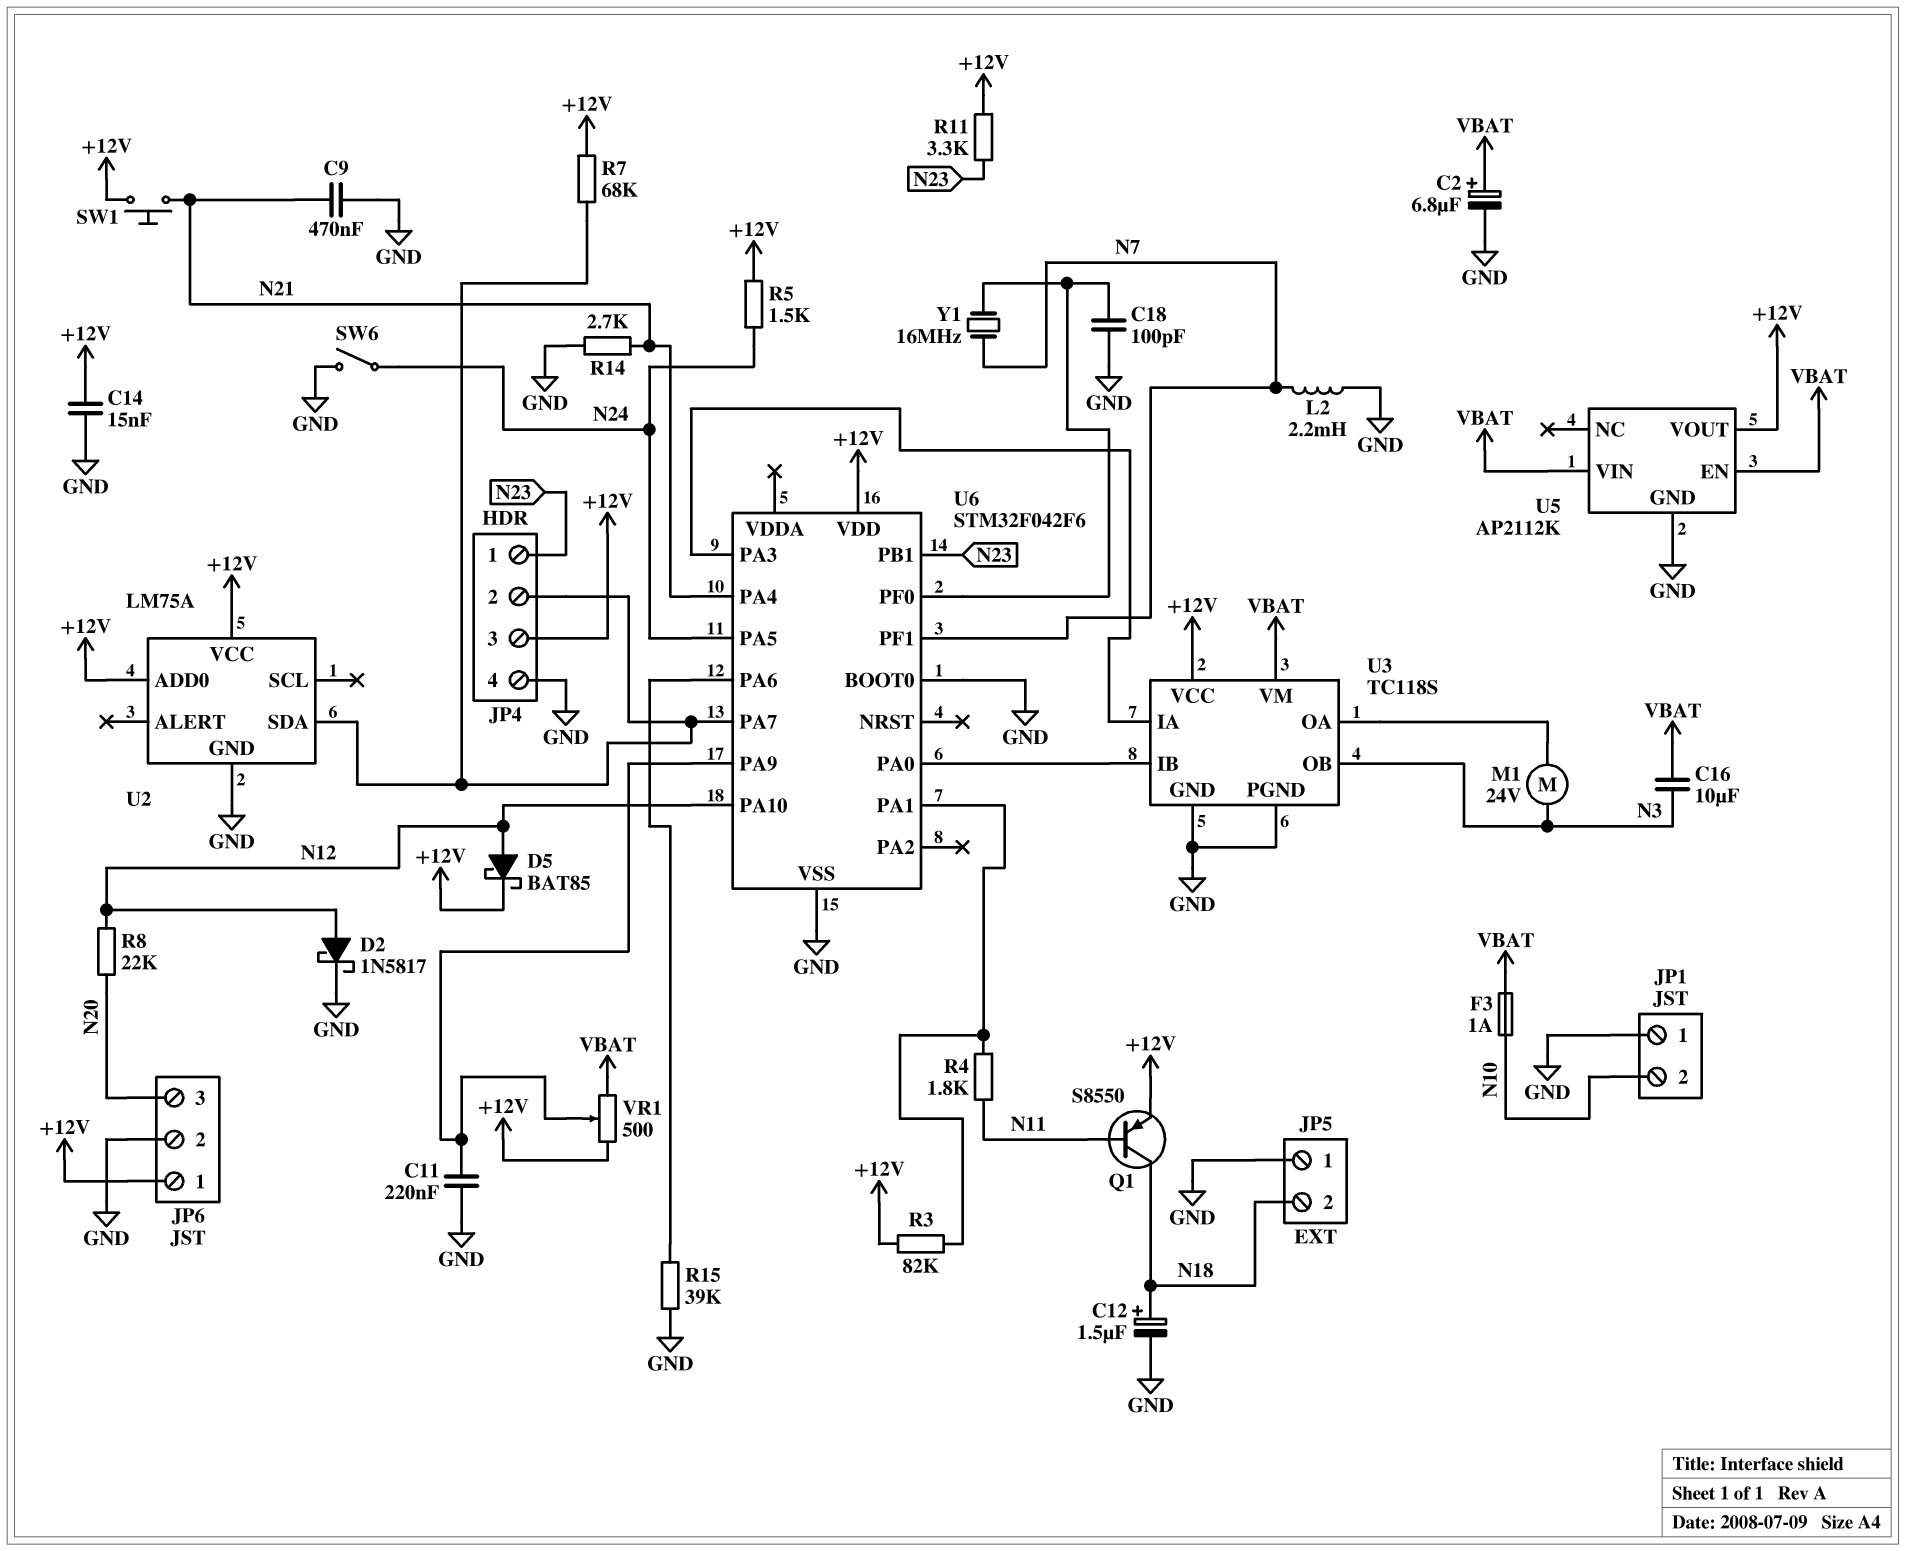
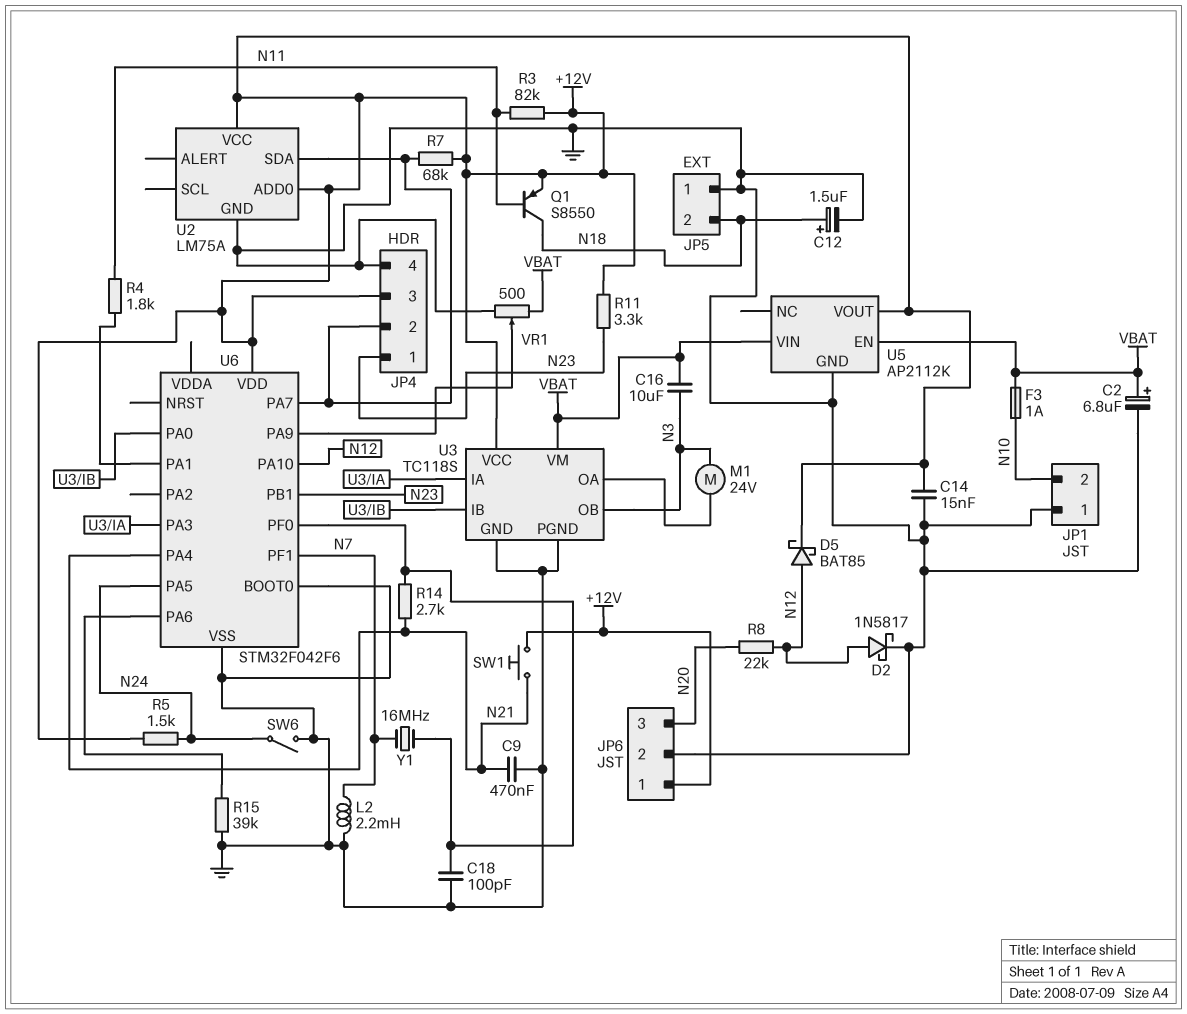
C11: 220nF (GND, U6/PA9) -> none
R3: 82k (+12V, U6/PA1) -> 82k (+12V, N11)
R14: 2.7k (GND, N21) -> 2.7k (N21, U6/PF0)
VR1: 500 (+12V, VBAT, wiper U6/PA9) -> 500 (GND, VBAT, wiper U6/PA9)

